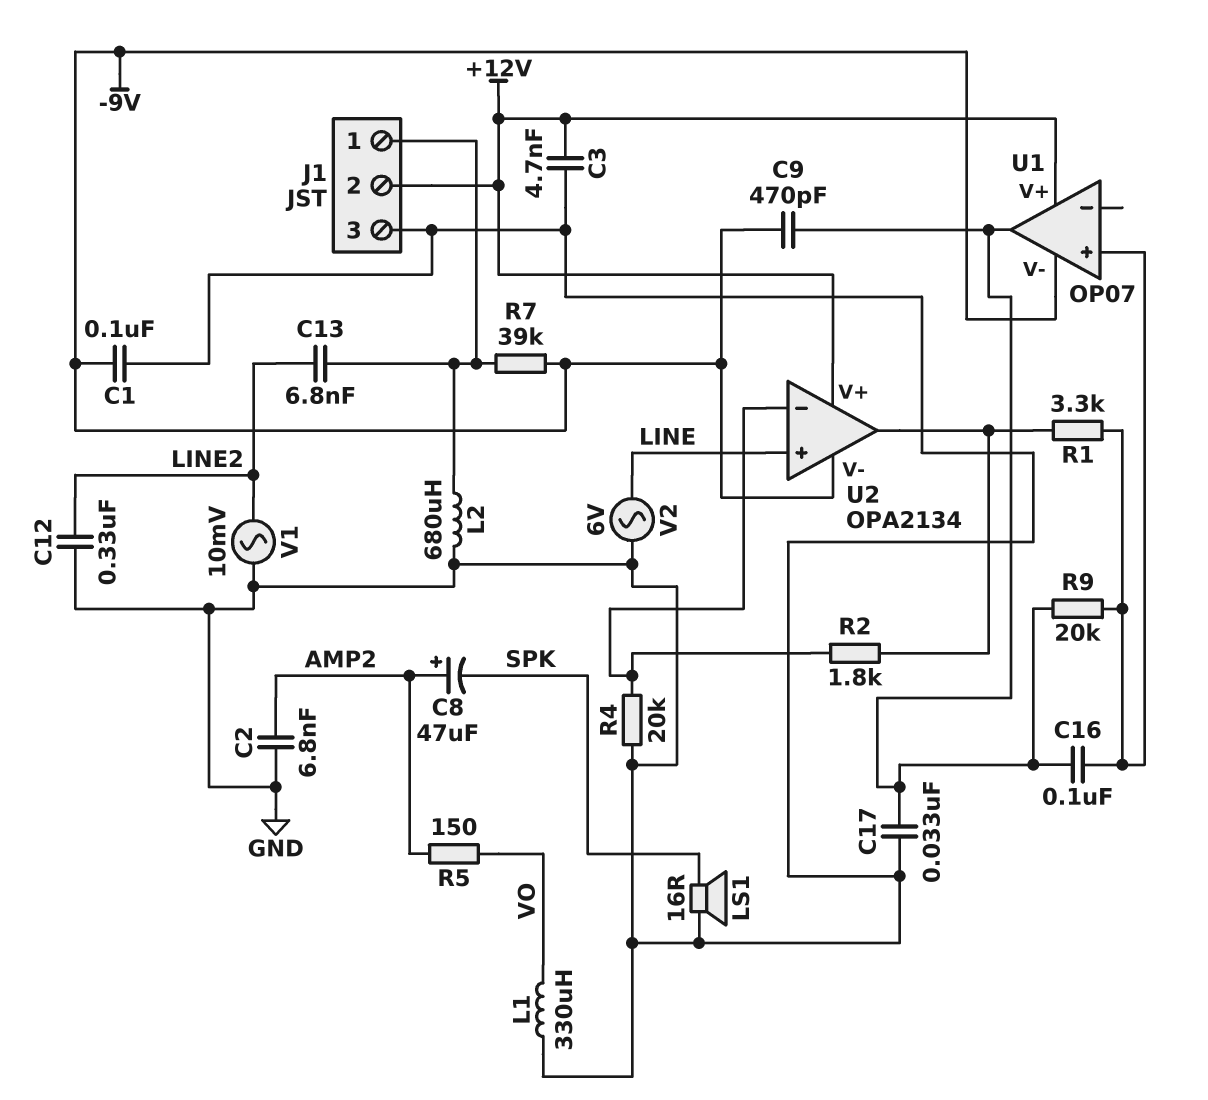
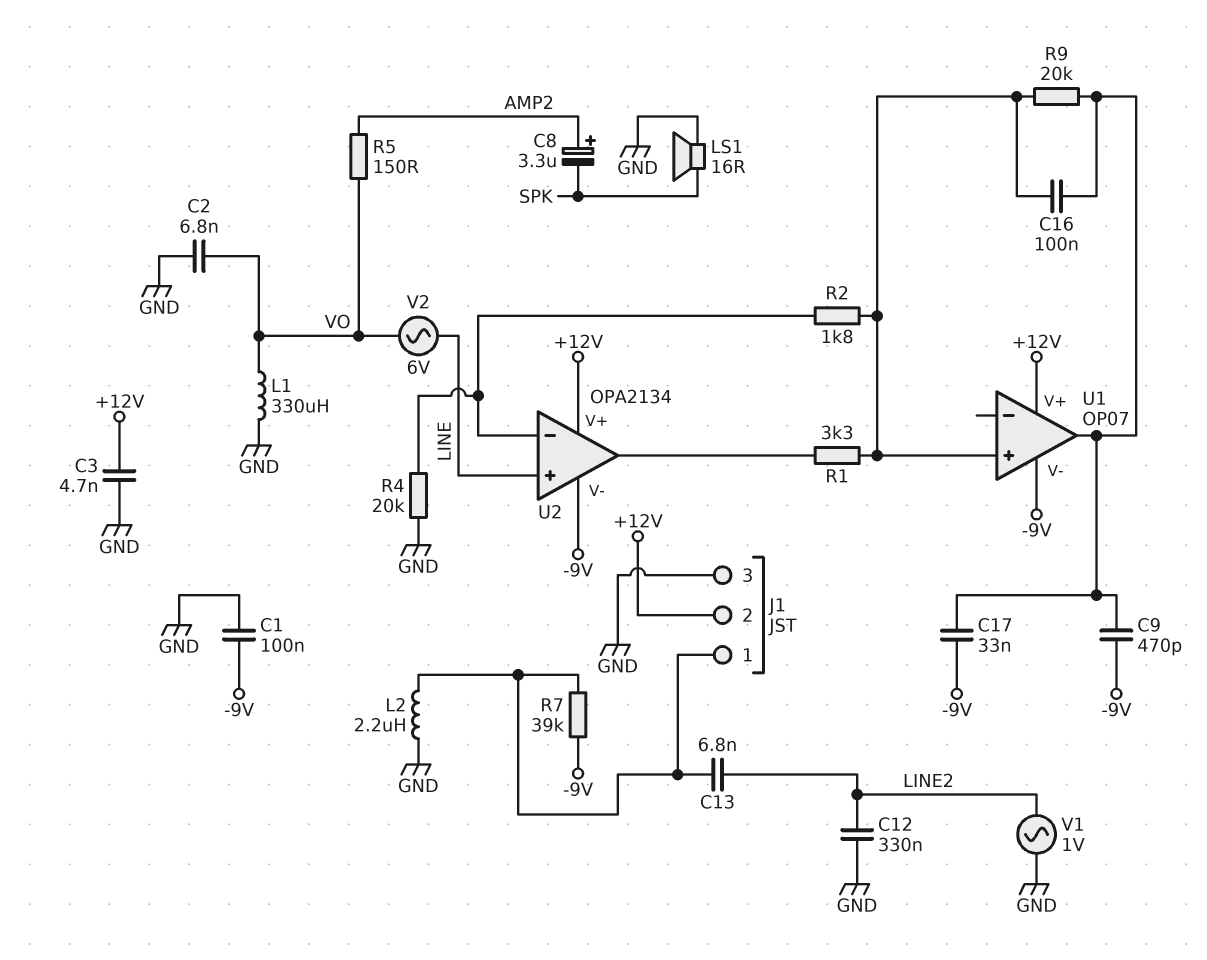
C2: 6.8nF (AMP2, GND) -> 6.8nF (GND, VO)
C8: 47uF (plus AMP2, minus SPK) -> 3.3uF (plus AMP2, minus SPK)
C17: 33nF (GND, U1/out) -> 33nF (-9V, U1/out)
L2: 680uH (GND, J1/1) -> 2.2uH (GND, J1/1)
R2: 1.8k (U2/in-, U2/out) -> 1.8k (U1/in+, U2/in-)
V1: AC 10mV (GND, LINE2) -> AC 1V (GND, LINE2)
V2: AC 6V (GND, LINE) -> AC 6V (LINE, VO)

